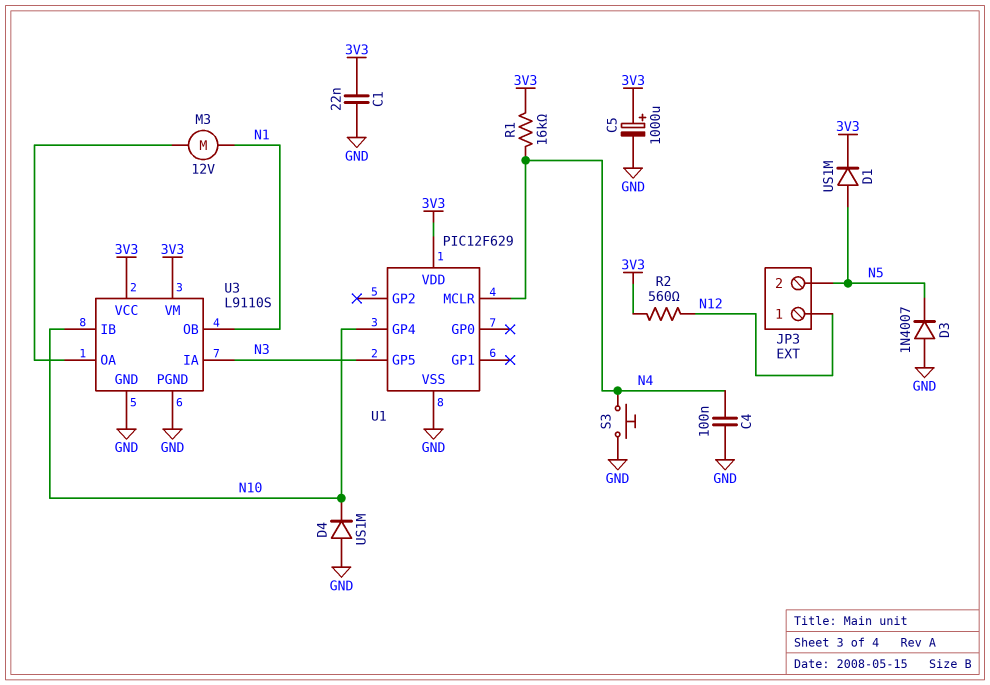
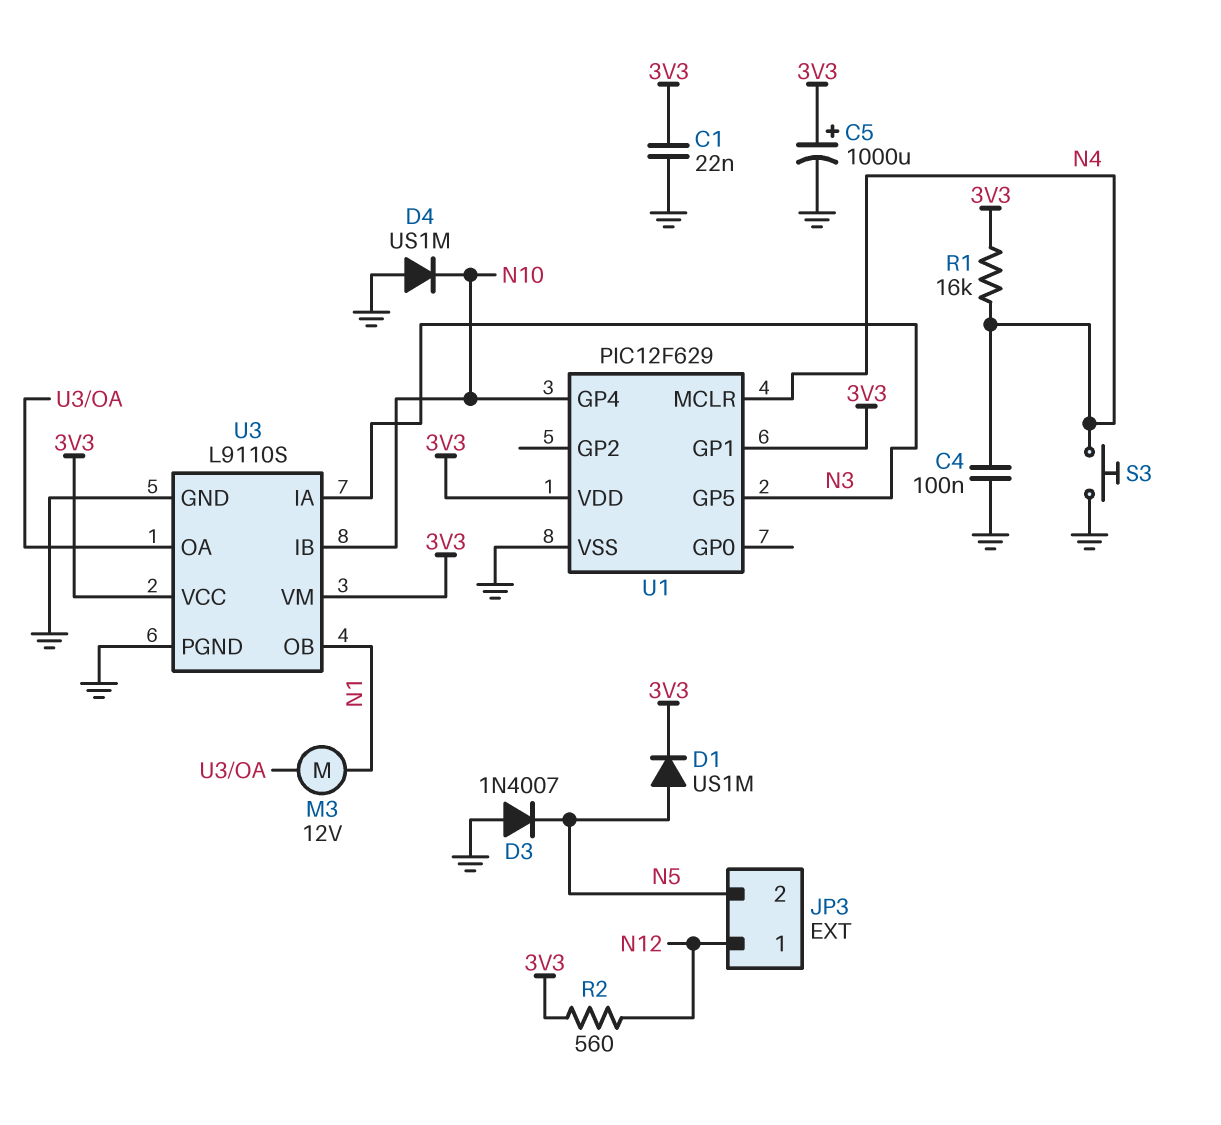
U1 pin GP1: none -> 3V3

